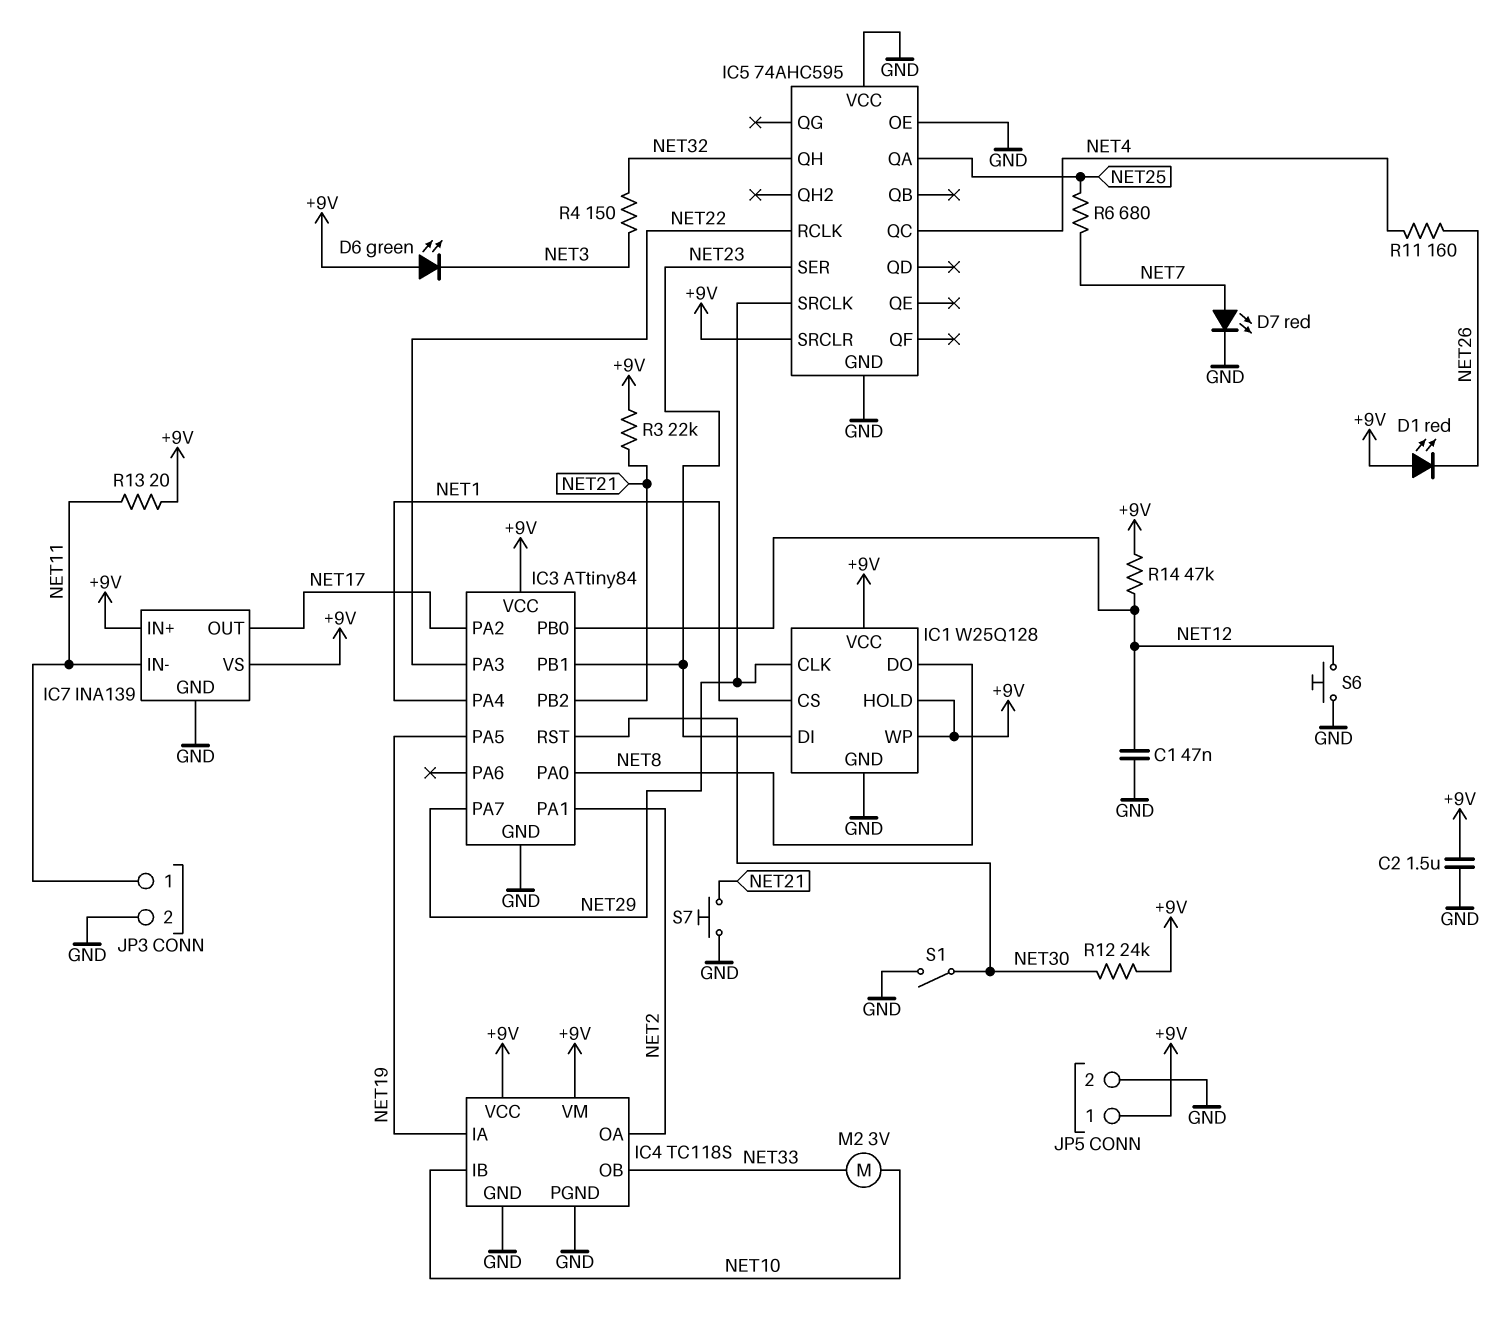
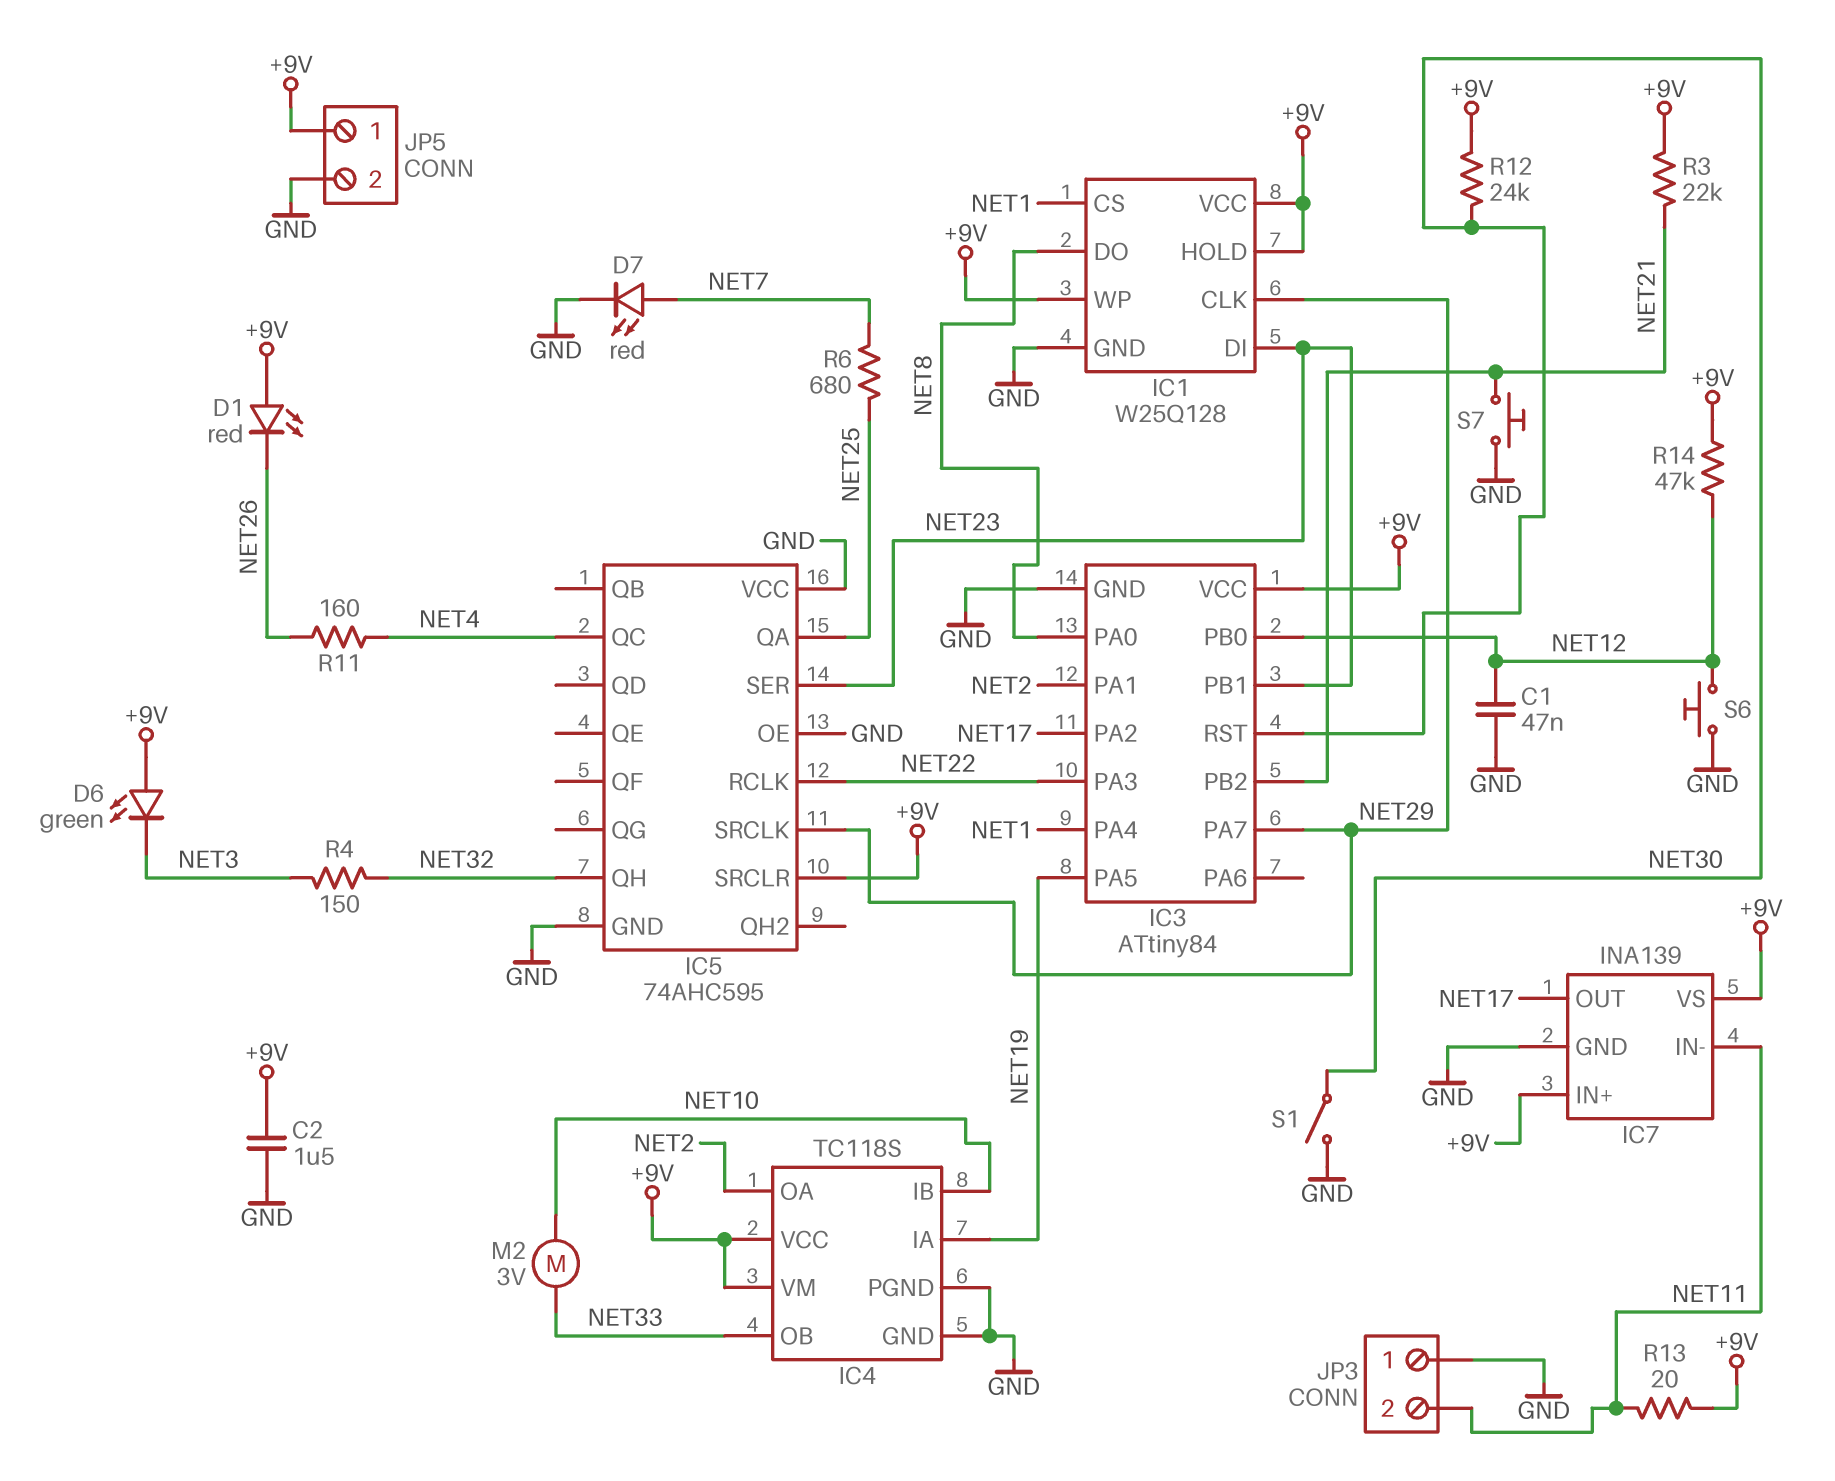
JP3 pin 1: NET11 -> GND
JP3 pin 2: GND -> NET11

